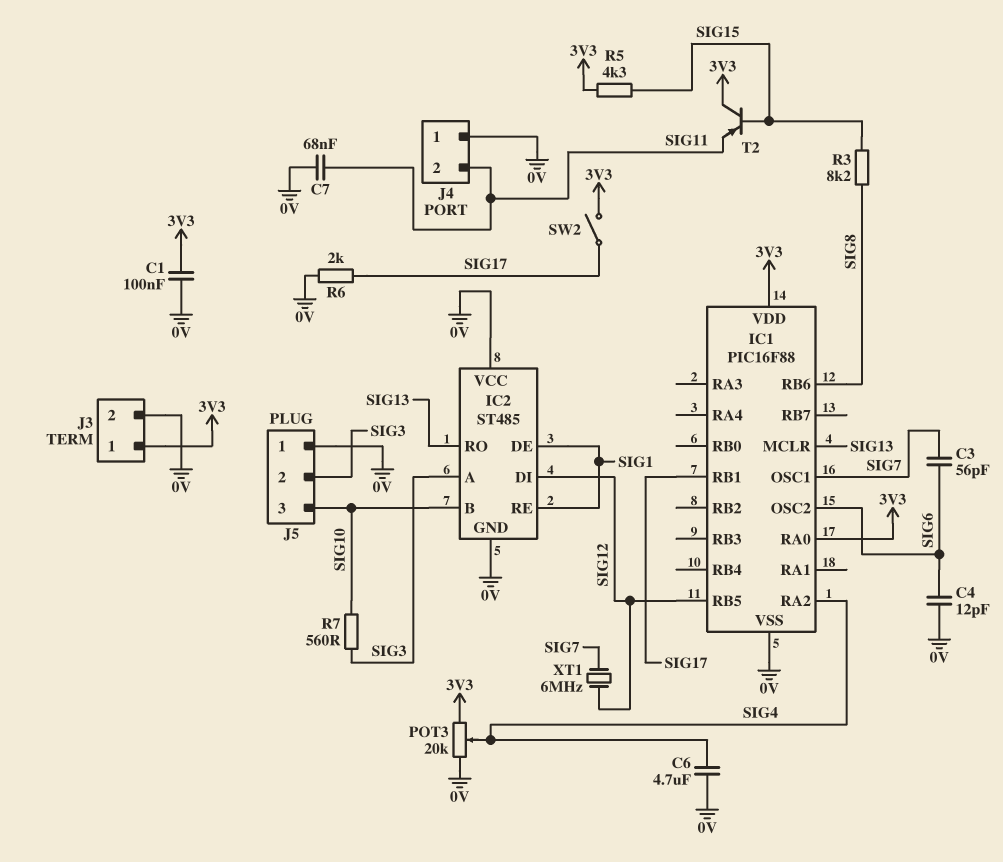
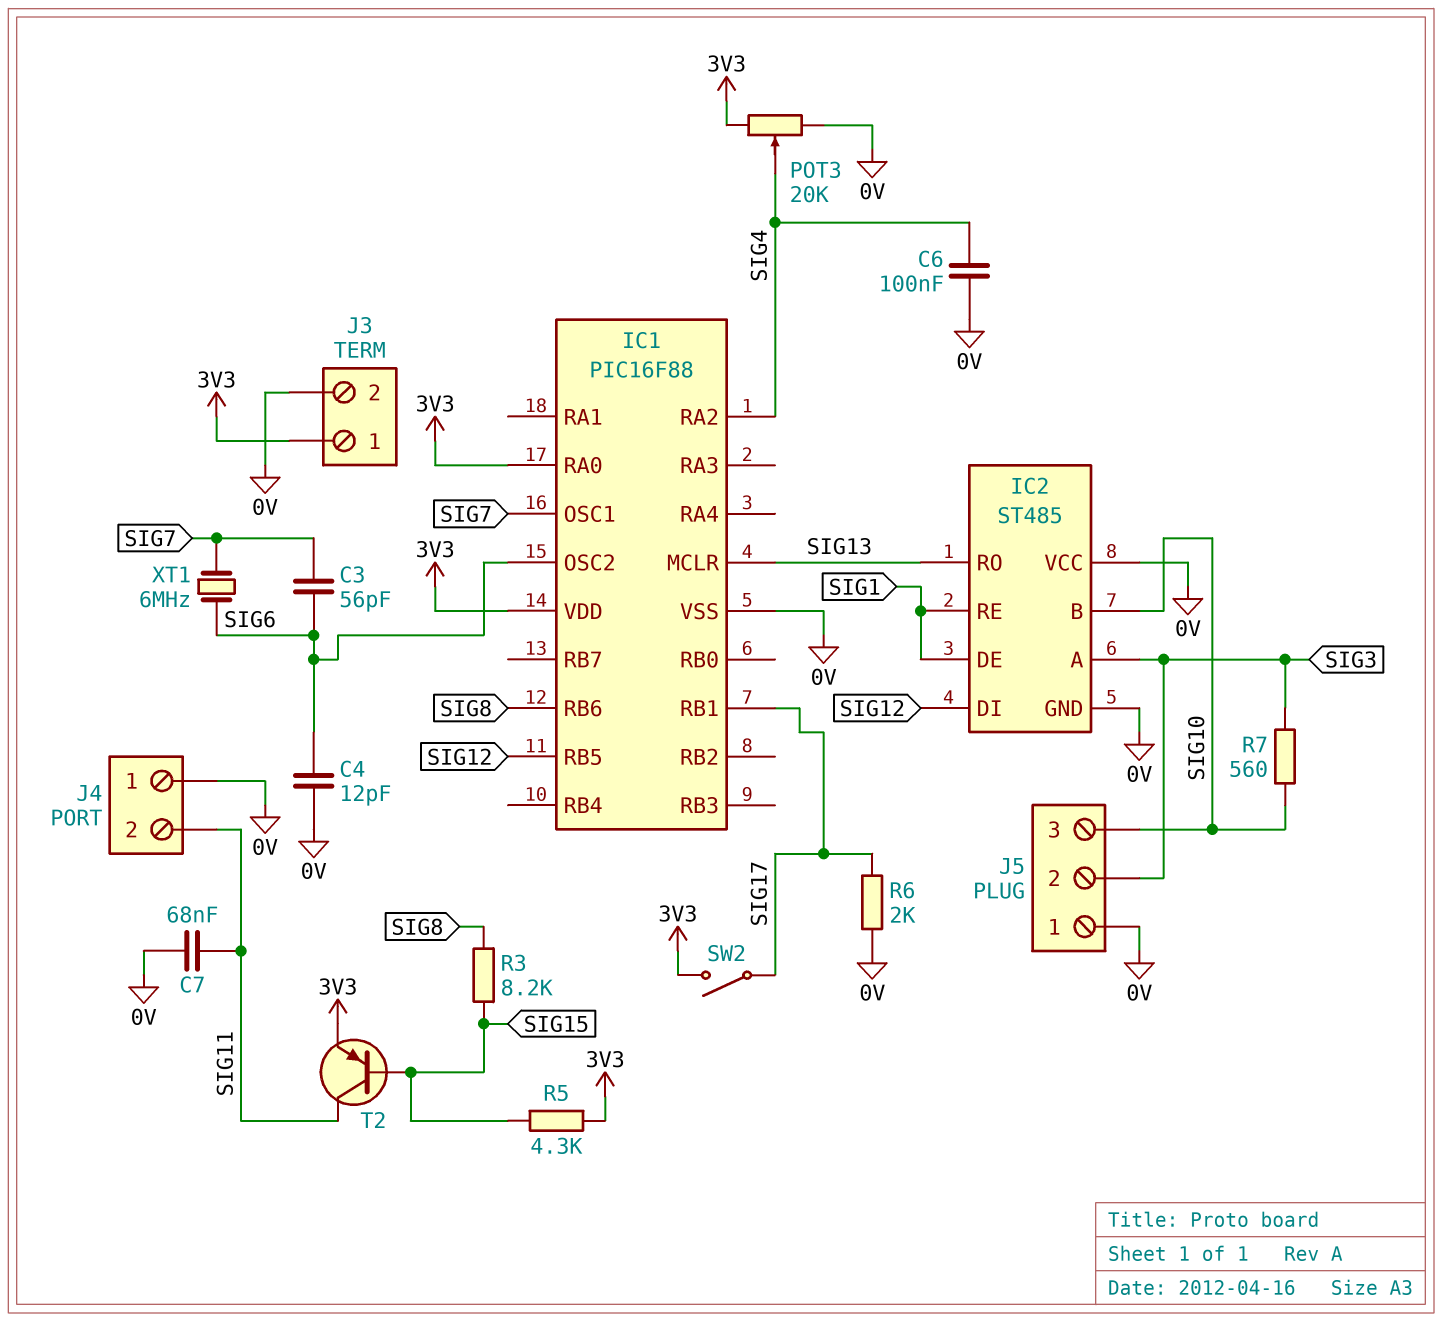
C1: 100nF (0V, 3V3) -> none
C6: 4.7uF (0V, SIG4) -> 100nF (0V, SIG4)
T2: PNP (B SIG15, C 3V3, E SIG11) -> PNP (B SIG15, C SIG11, E 3V3)
XT1: 6MHz (SIG7, SIG12) -> 6MHz (SIG6, SIG7)

